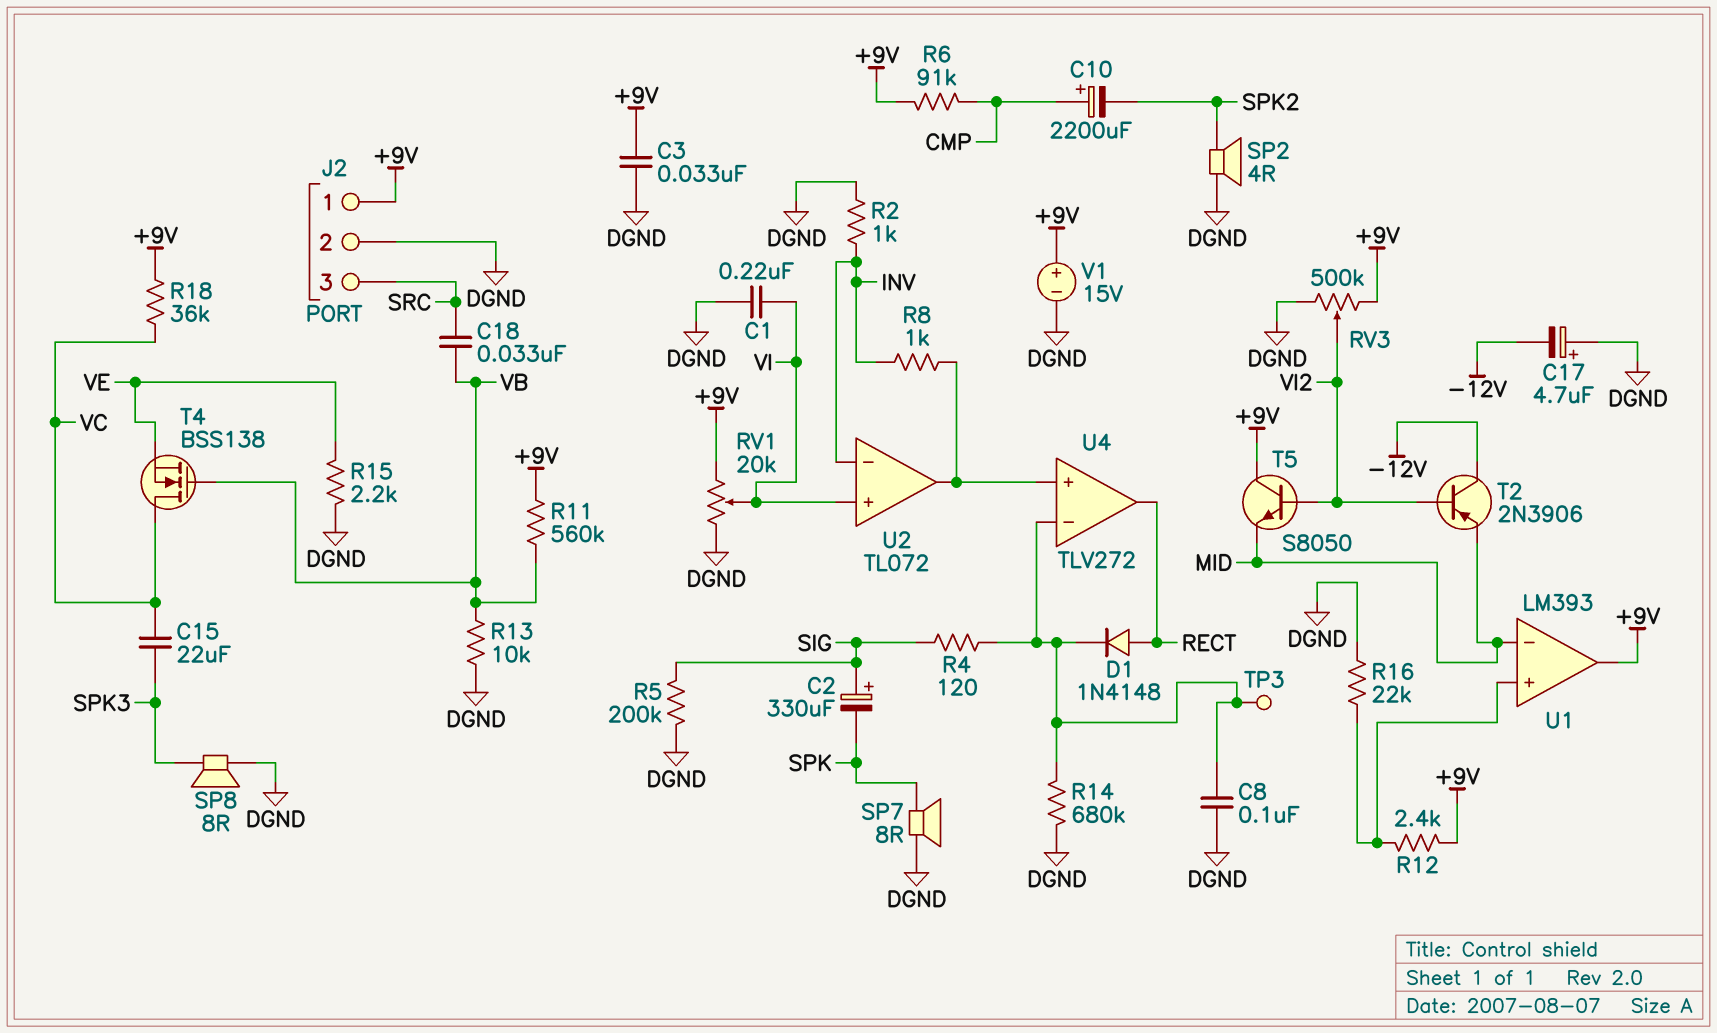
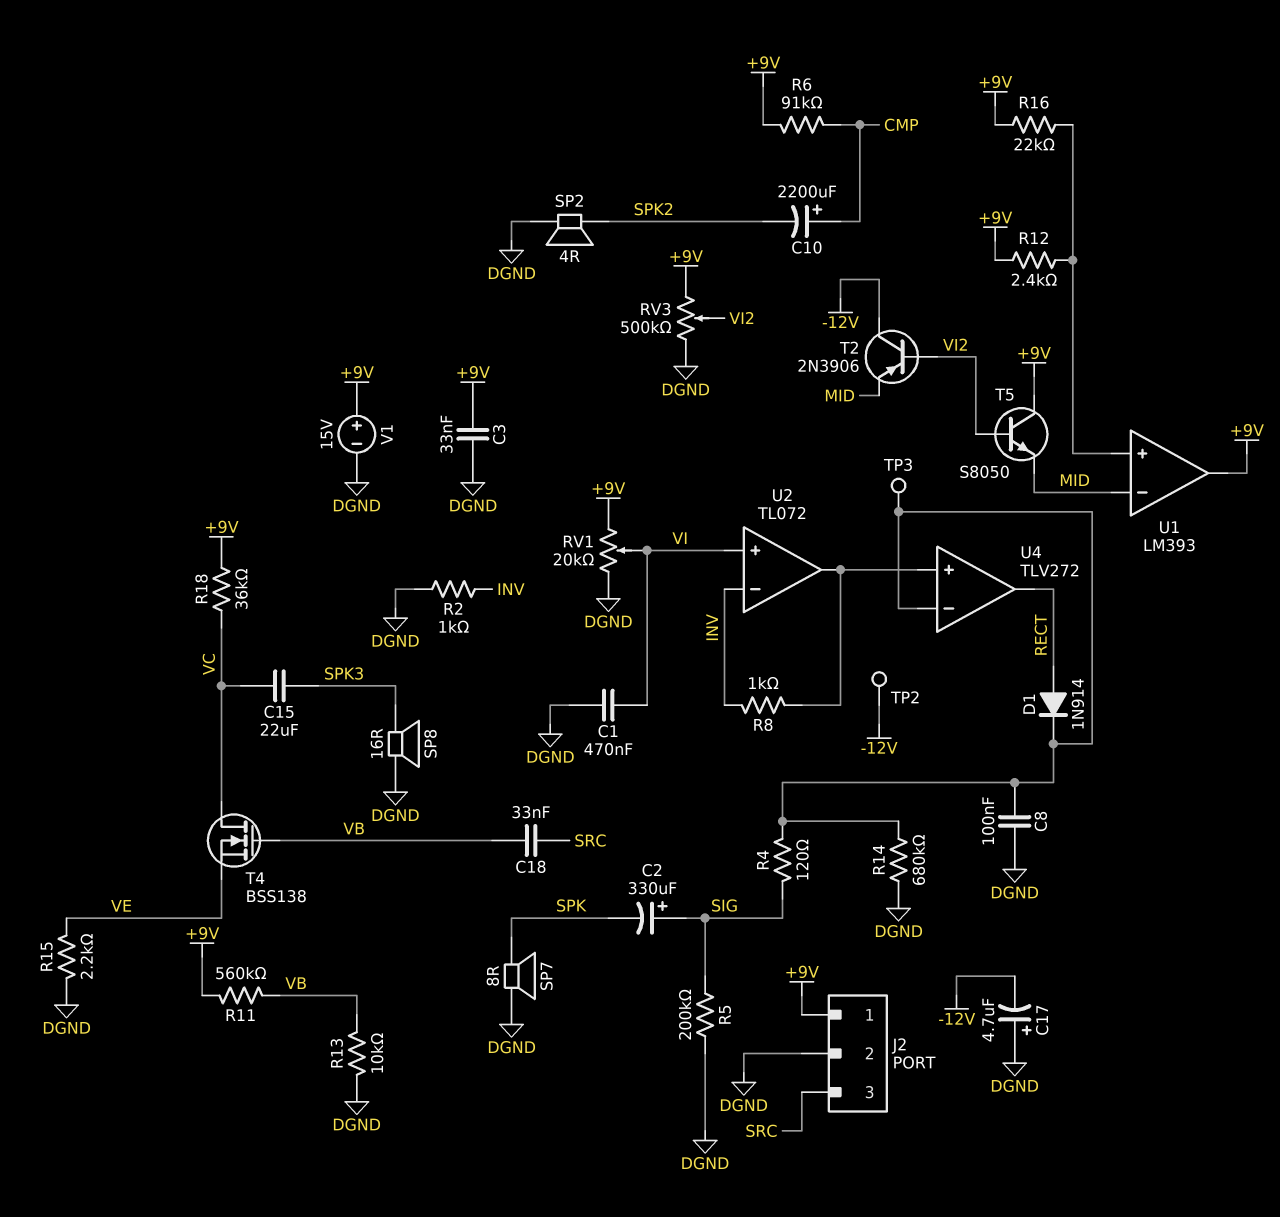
C1: 220nF (DGND, VI) -> 470nF (DGND, VI)
D1: diode 1N4148 (A RECT, K U4/in-) -> diode 1N914 (A RECT, K U4/in-)
R16: 22k (DGND, U1/in+) -> 22k (+9V, U1/in+)
SP8: speaker 8R (DGND, SPK3) -> speaker 16R (DGND, SPK3)
TP2: none -> test point (-12V)

